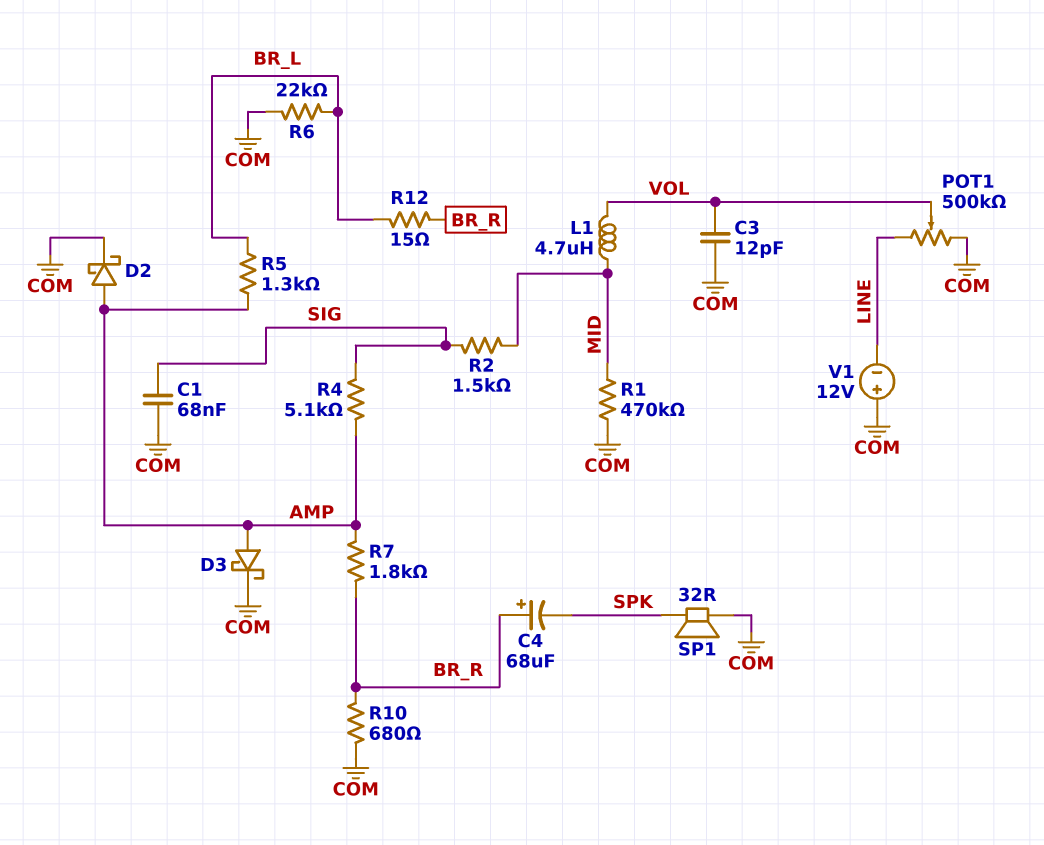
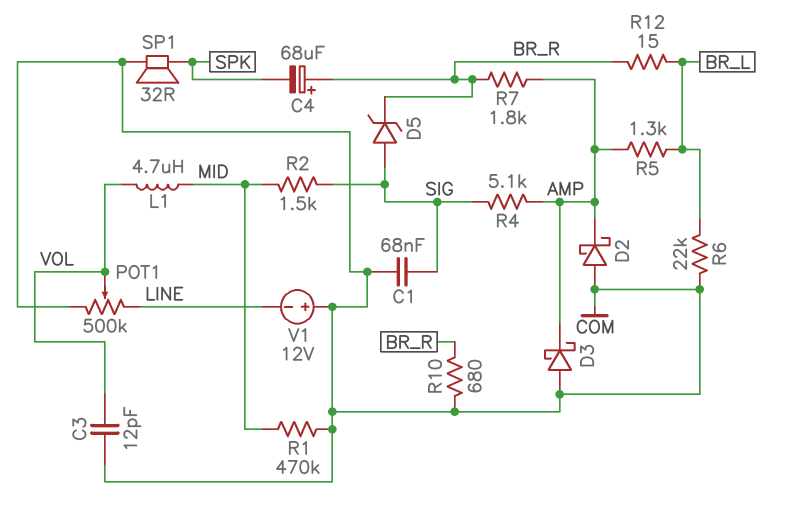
D2: schottky (A AMP, K COM) -> schottky (A COM, K AMP)
D3: schottky (A AMP, K COM) -> schottky (A COM, K AMP)
D5: none -> zener (A SIG, K BR_R)

